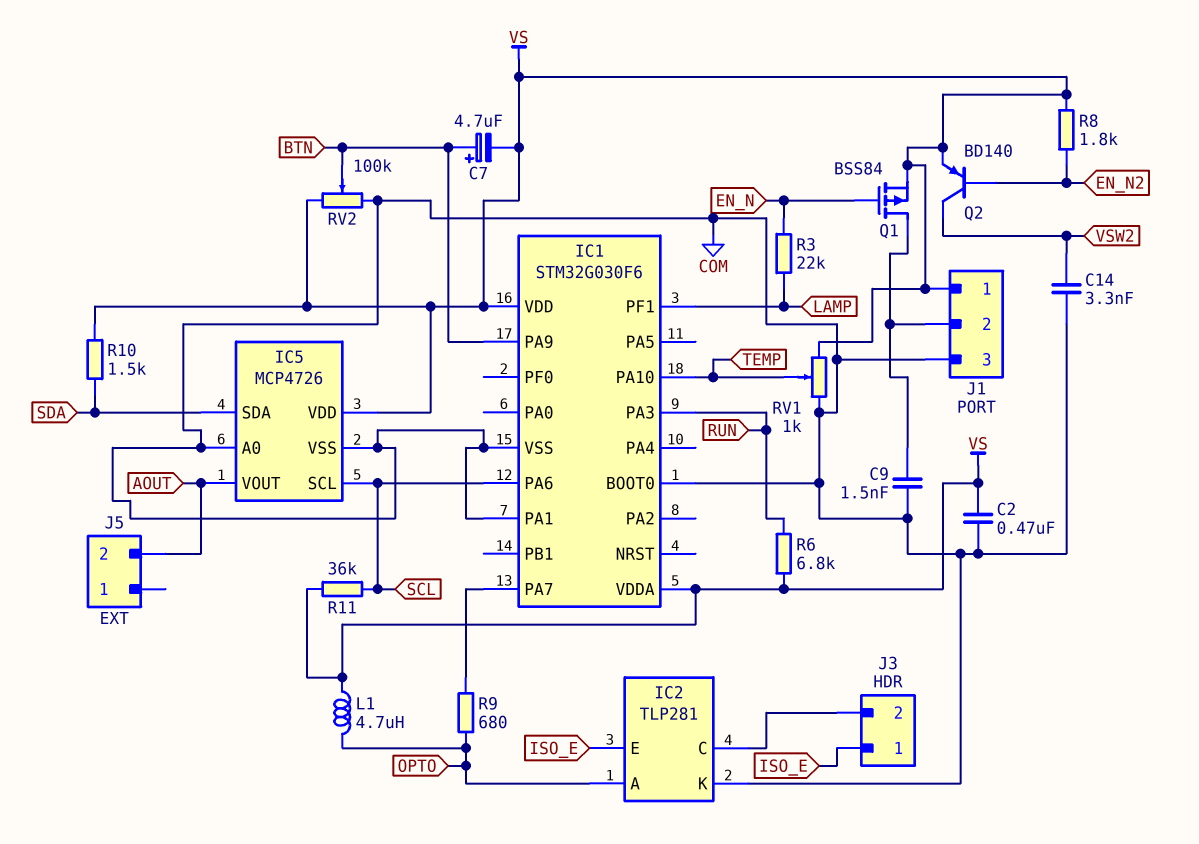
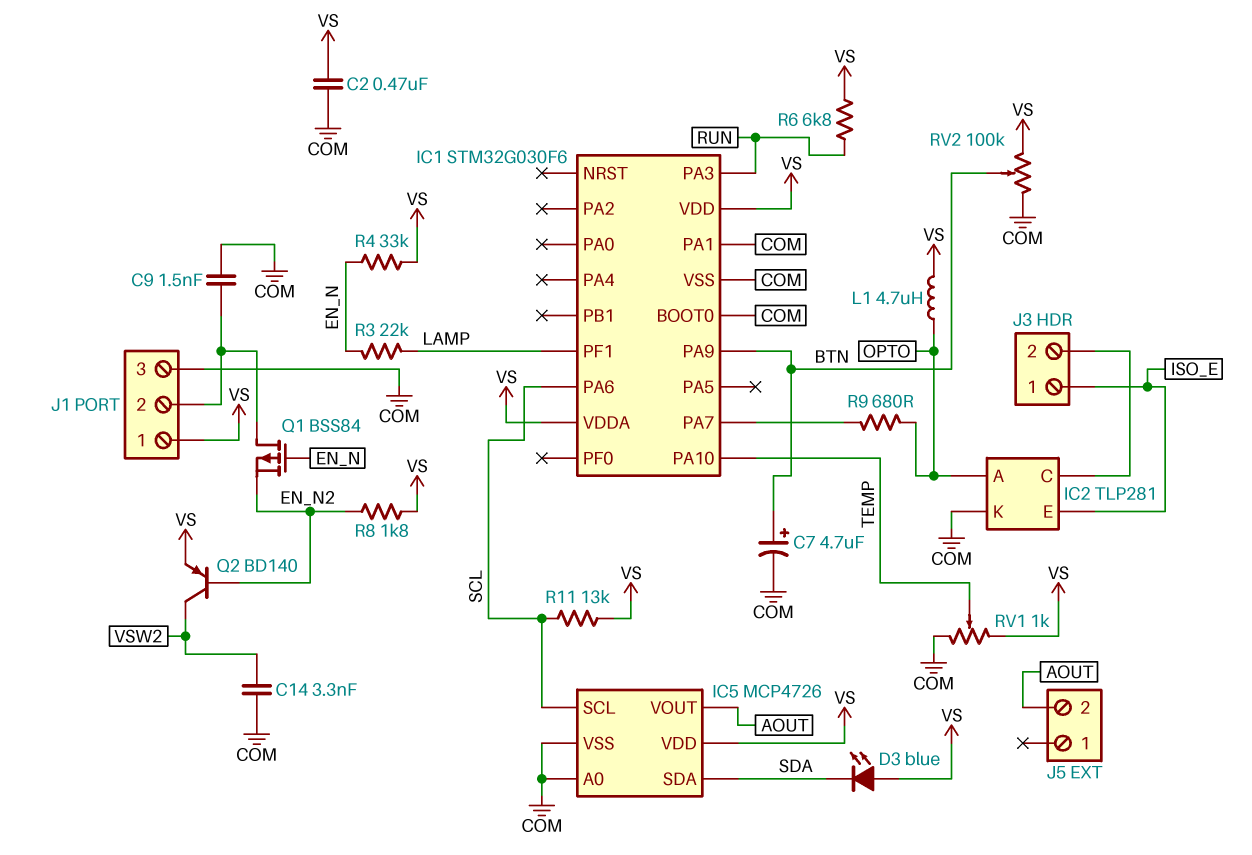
C7: 4.7uF (plus BTN, minus VS) -> 4.7uF (plus BTN, minus COM)
D3: none -> LED blue (A VS, K SDA)
Q1: PMOS BSS84 (G EN_N, D J1/2, S VS) -> PMOS BSS84 (G EN_N, D J1/2, S EN_N2)
R4: none -> 33k (EN_N, VS)
R10: 1.5k (SDA, VS) -> none
R11: 36k (SCL, VS) -> 13k (SCL, VS)

